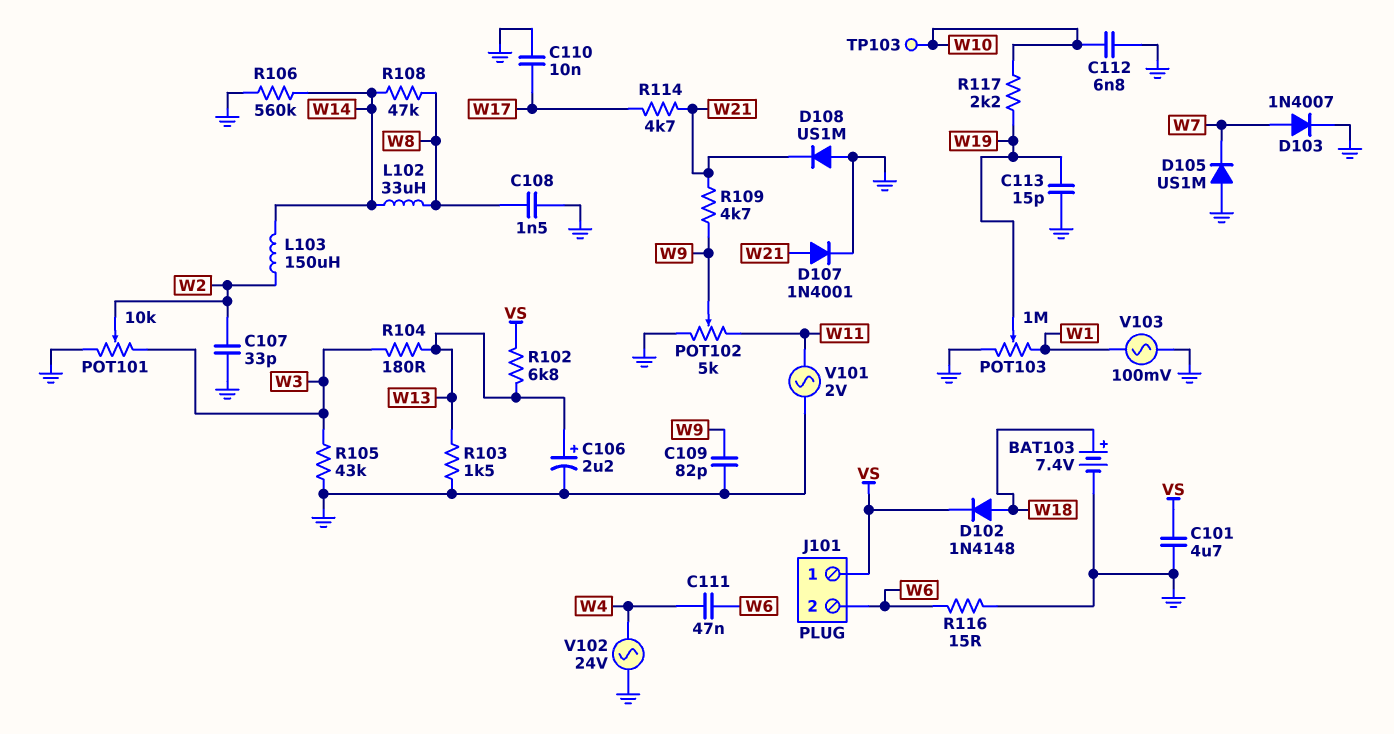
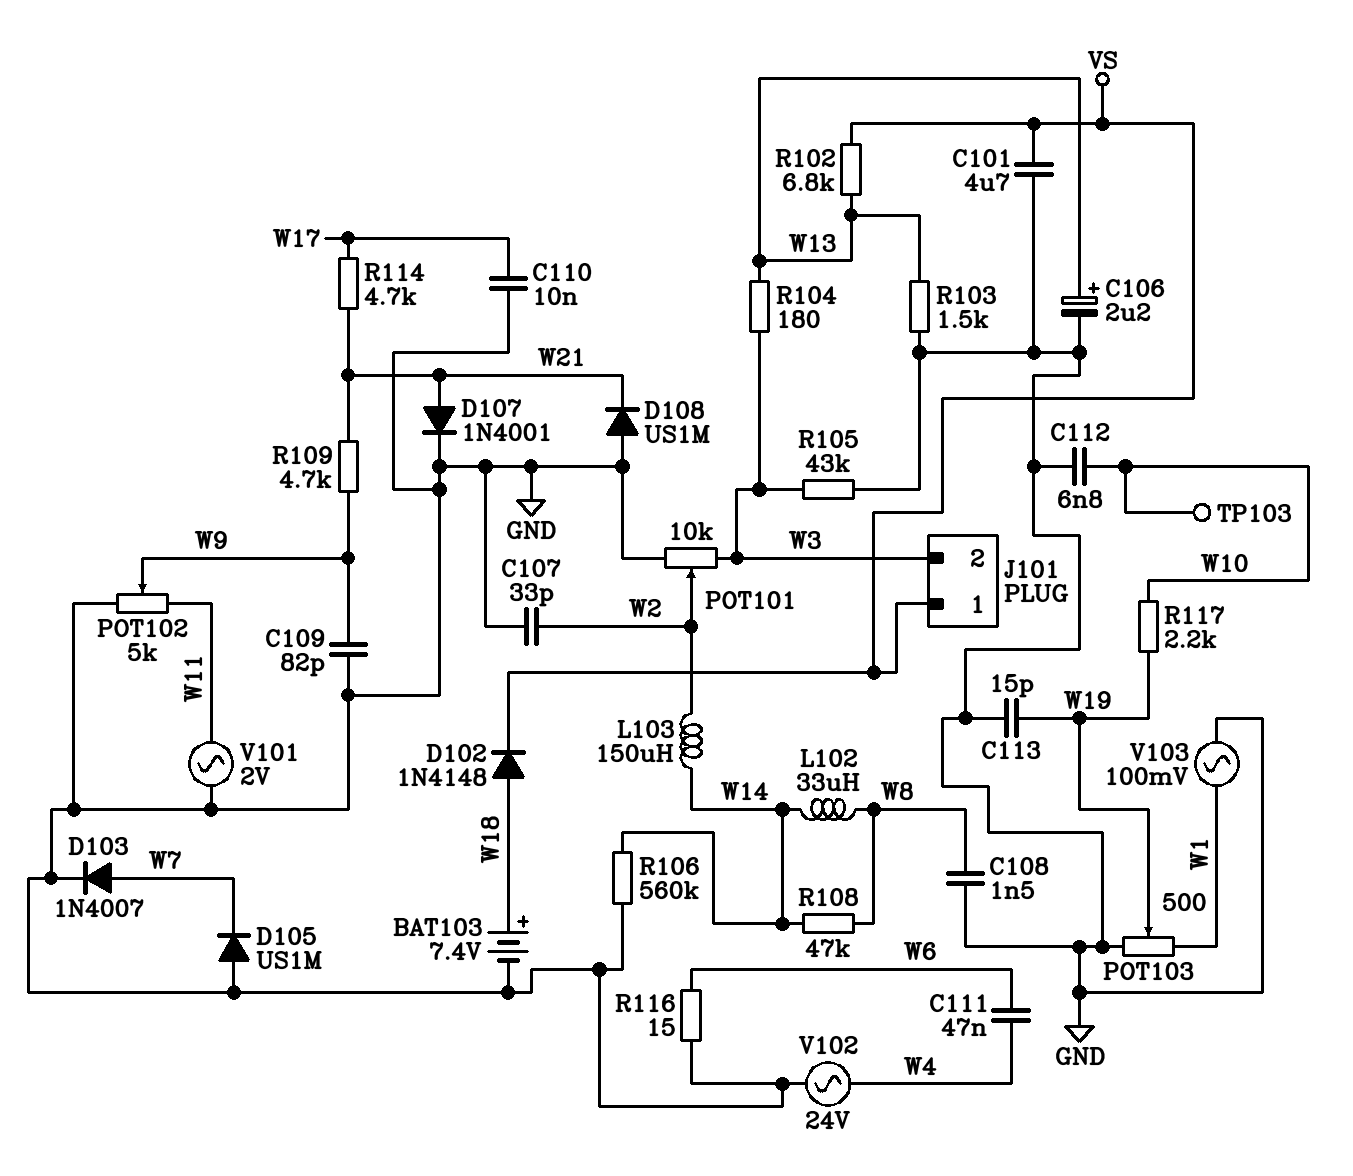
J101 pin 2: W6 -> W3
POT103: 1M (GND, W1, wiper W19) -> 500 (GND, W1, wiper W19)

